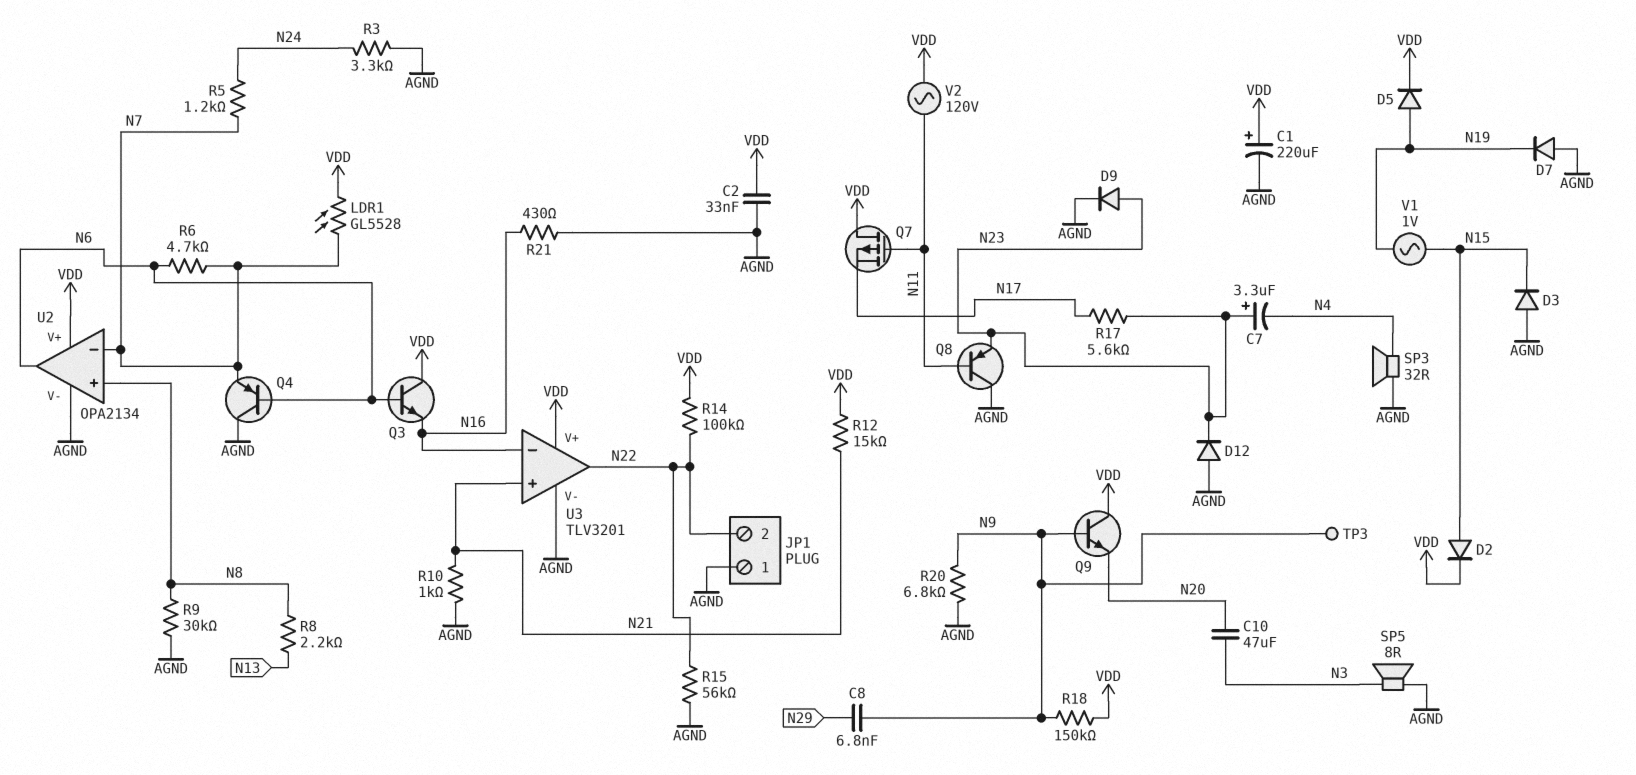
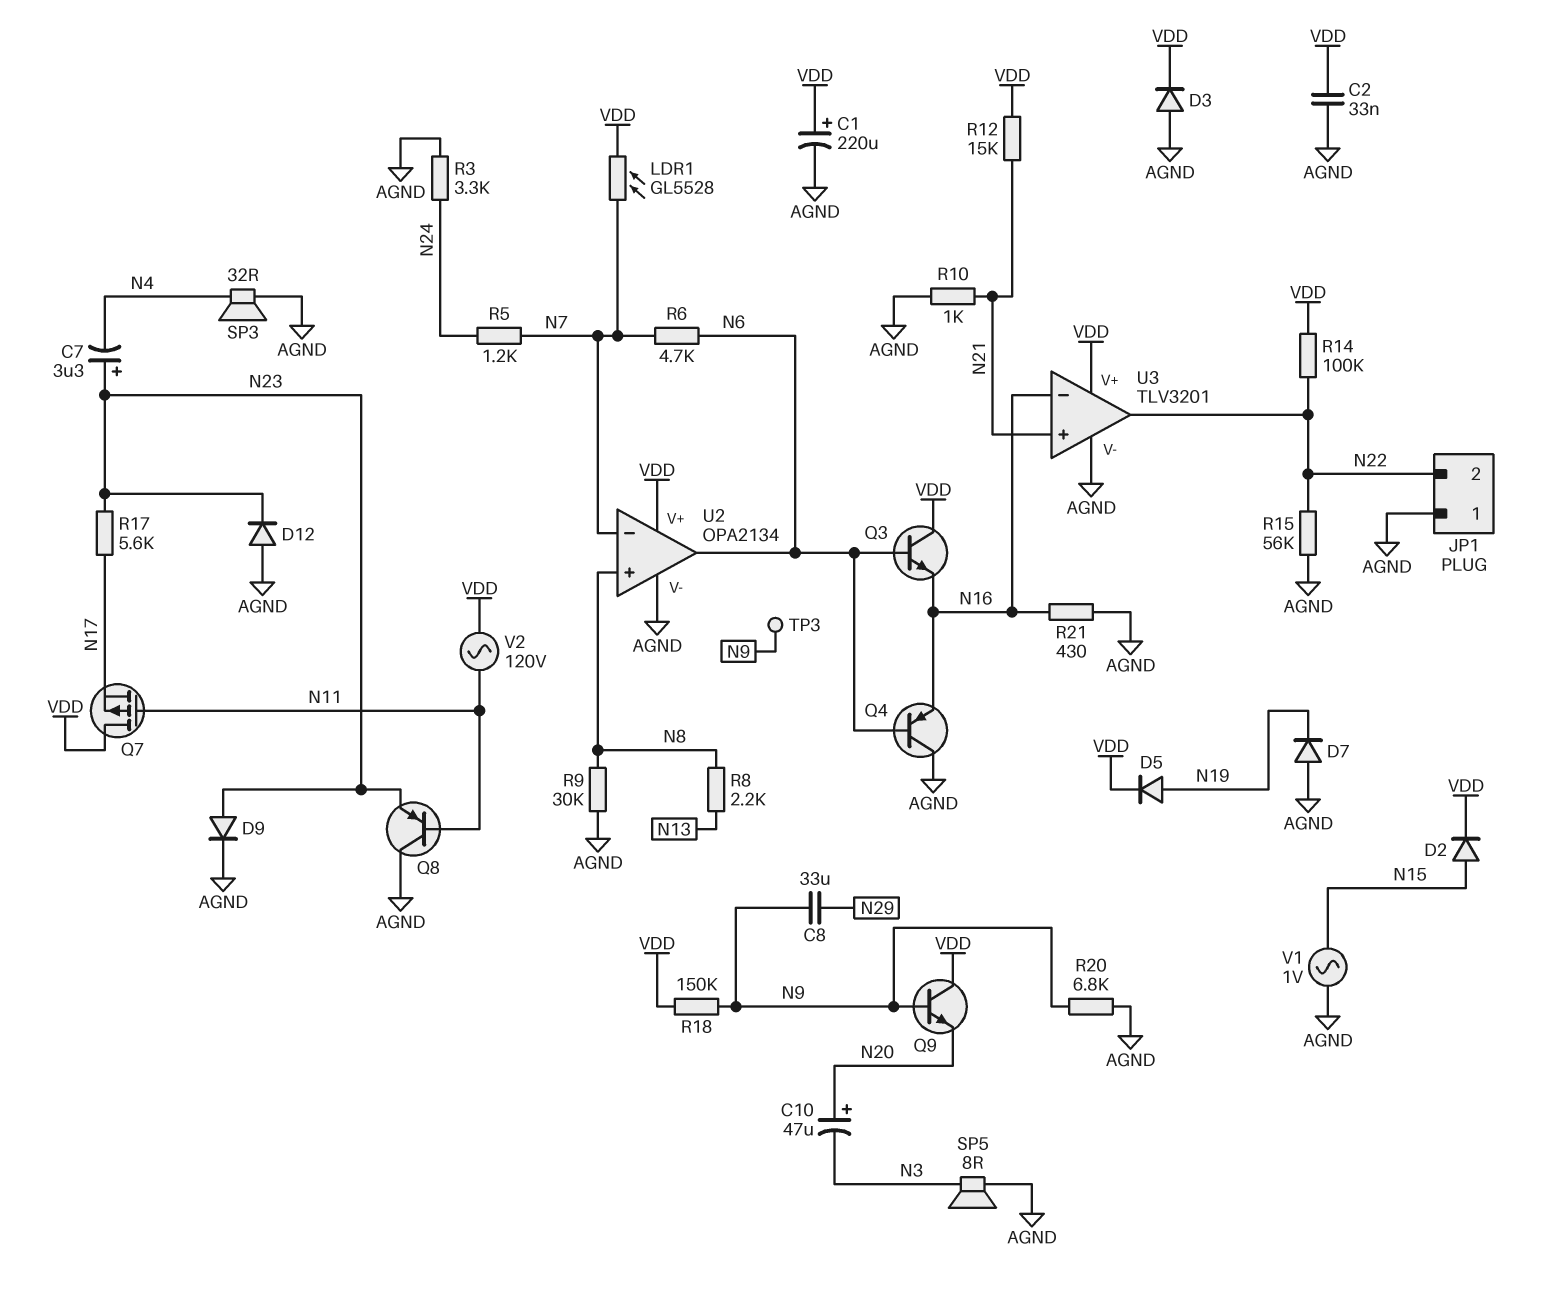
C8: 6.8nF (N9, N29) -> 33uF (N9, N29)
C10: 47uF (N3, N20) -> 47uF (plus N20, minus N3)
D3: diode (A AGND, K N15) -> diode (A AGND, K VDD)
Q4: PNP (B N6, C AGND, E N7) -> PNP (B N6, C AGND, E N16)
V1: AC 1V (N15, N19) -> AC 1V (AGND, N15)

